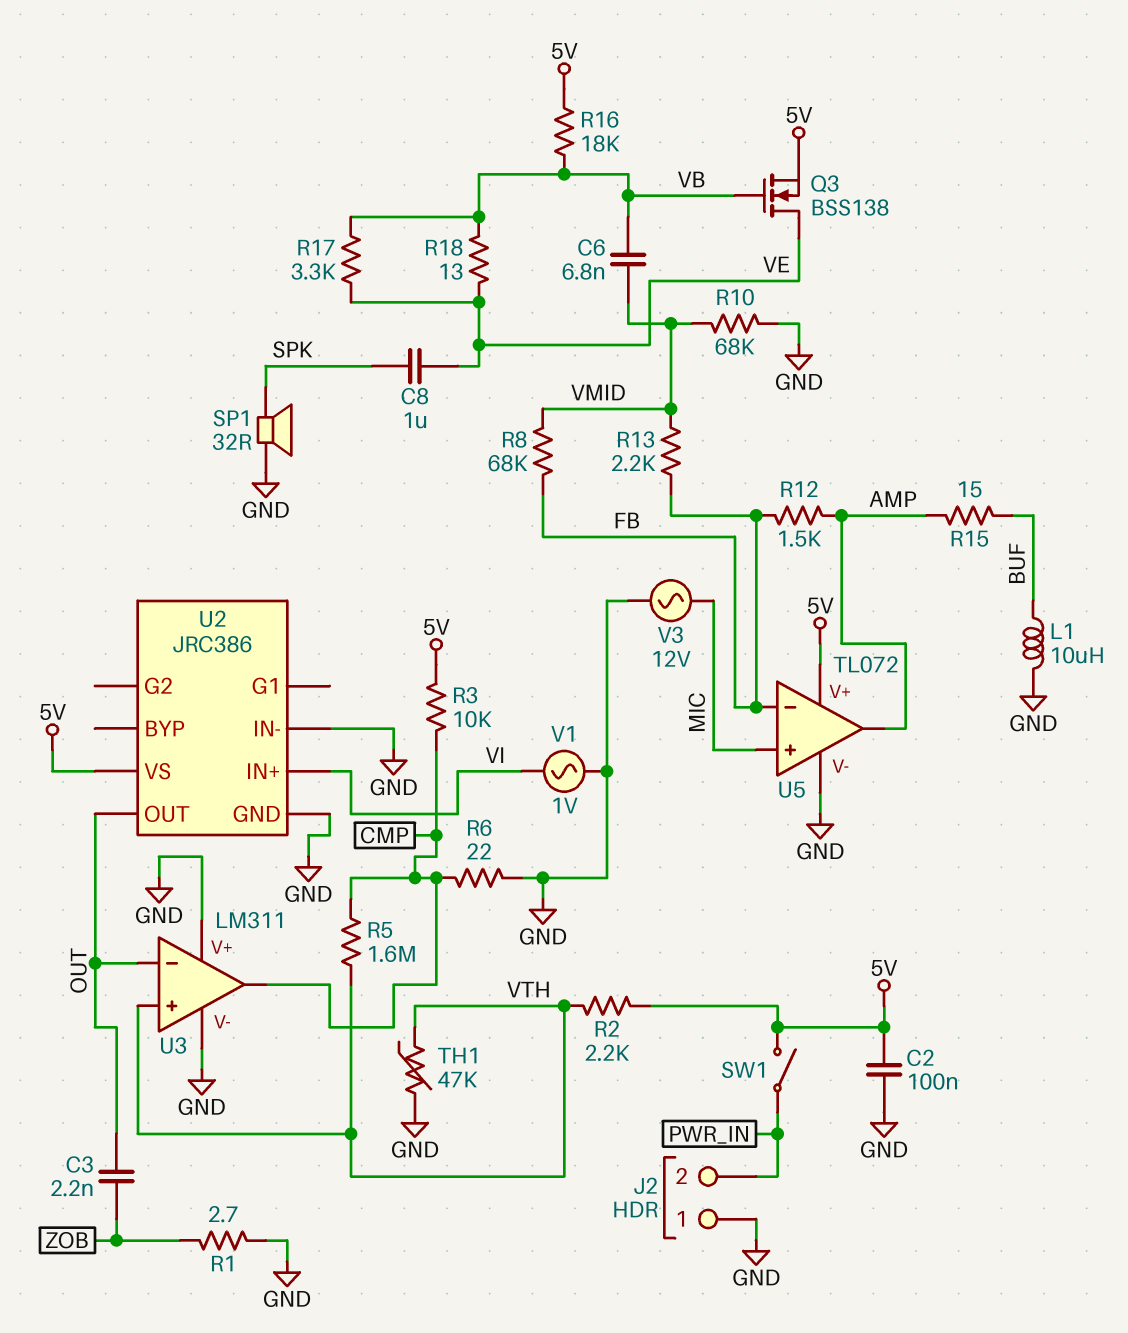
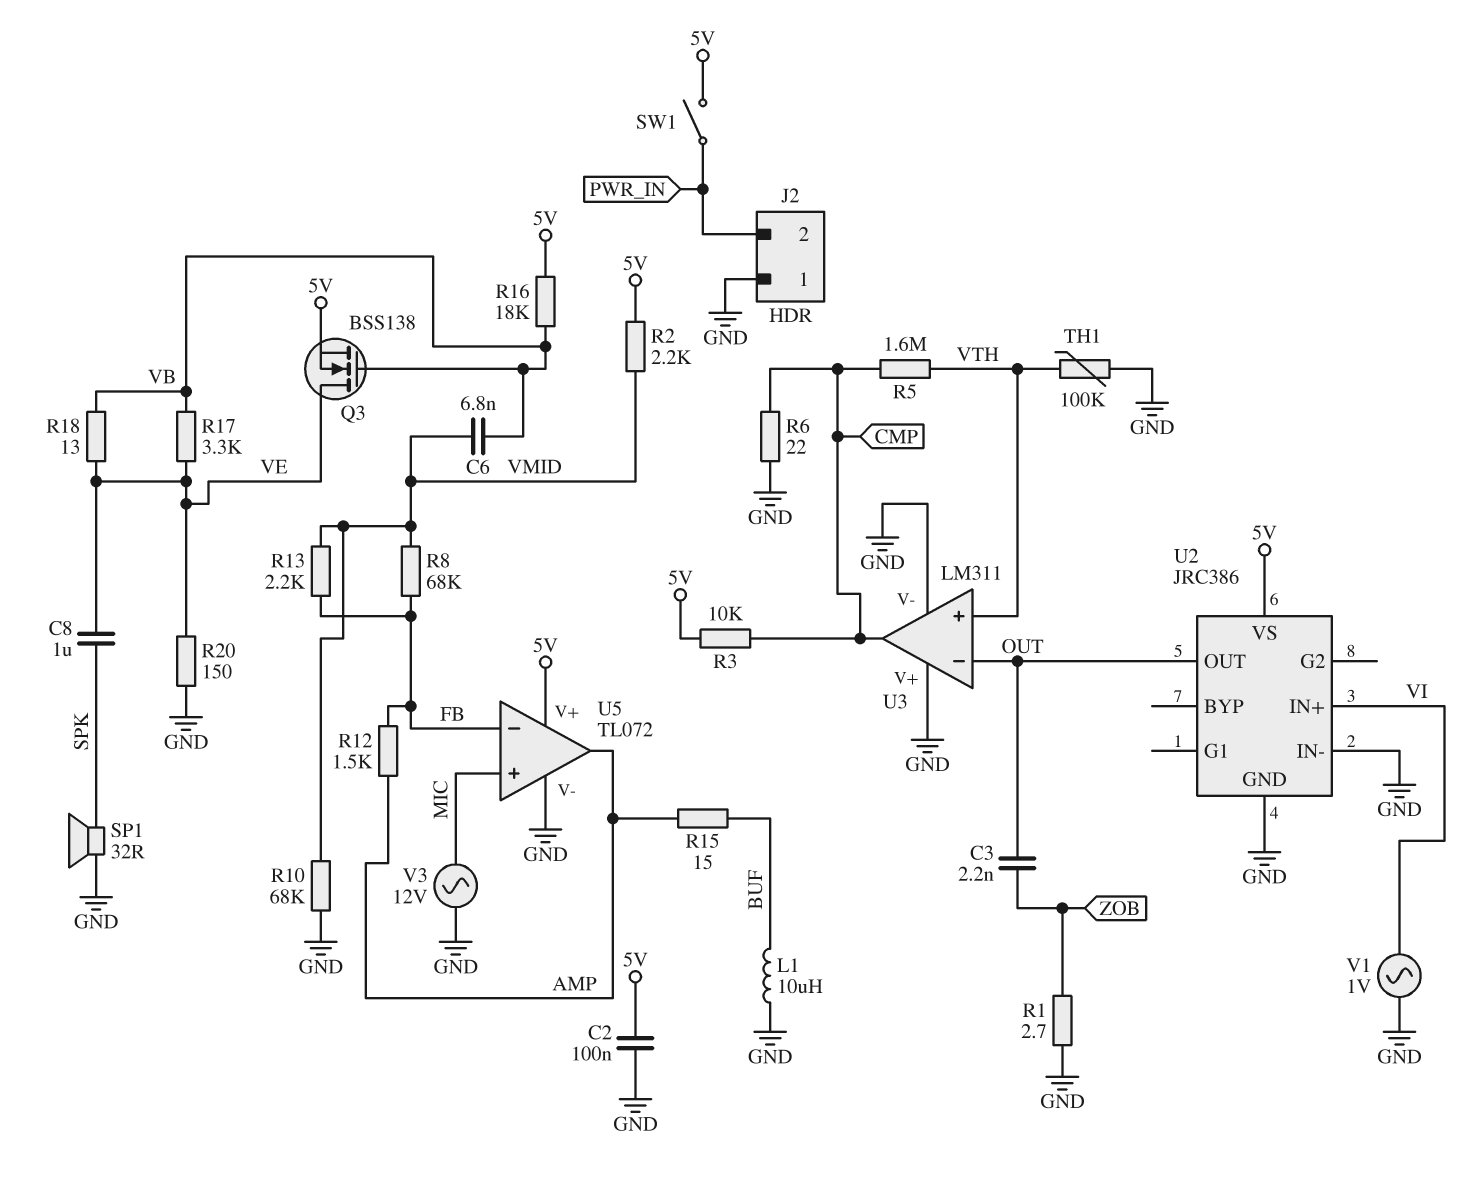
R2: 2.2k (5V, VTH) -> 2.2k (5V, VMID)
R20: none -> 150 (GND, VE)
TH1: 47k (GND, VTH) -> 100k (GND, VTH)

